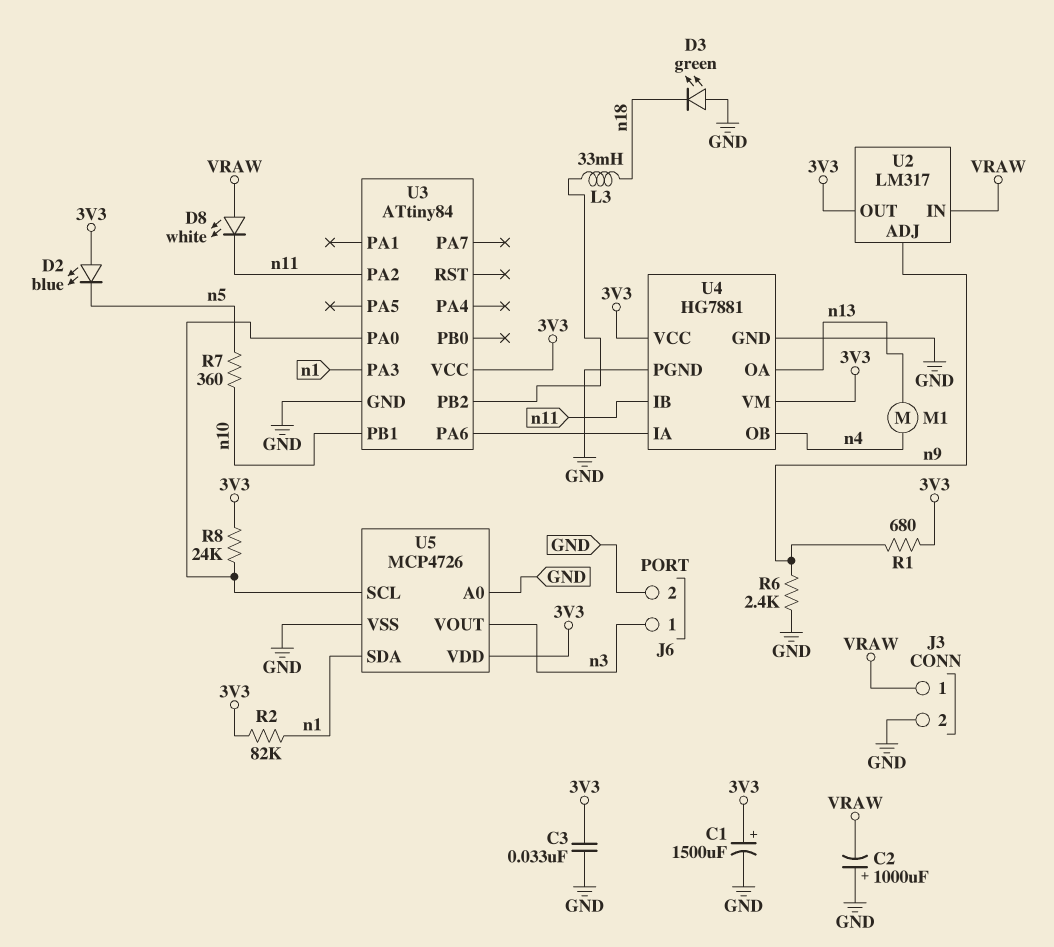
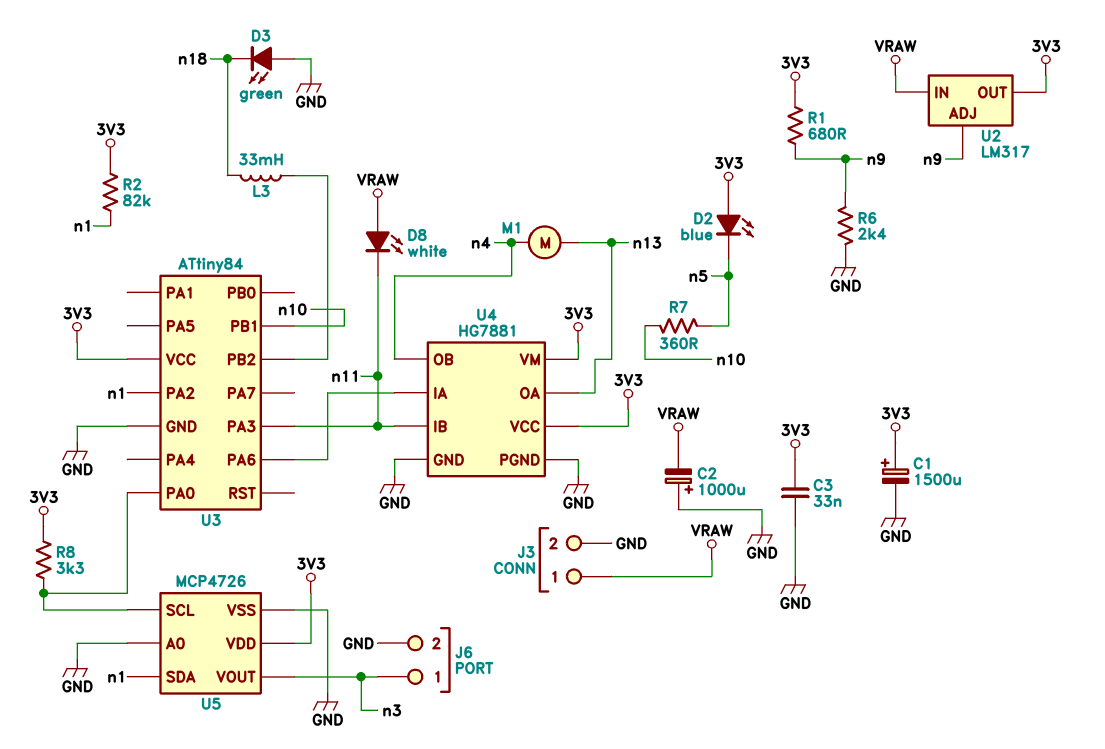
R8: 24k (3V3, U3/PA0) -> 3.3k (3V3, U3/PA0)
U3 pin PA2: n11 -> n1
U3 pin PA3: n1 -> n11

